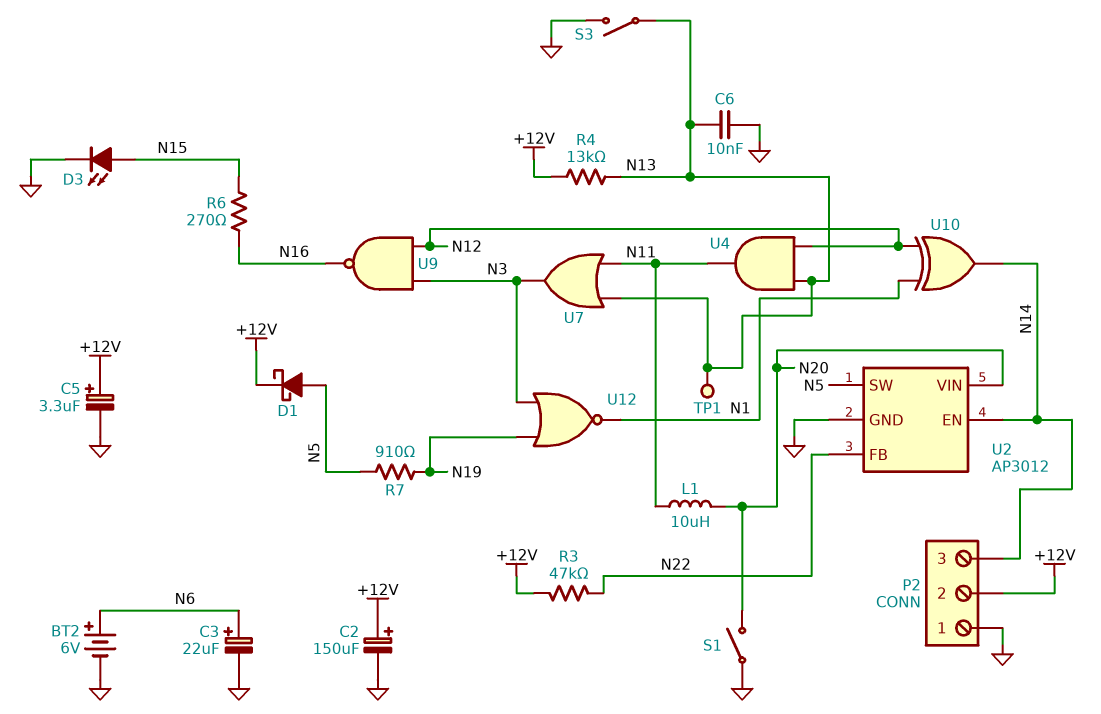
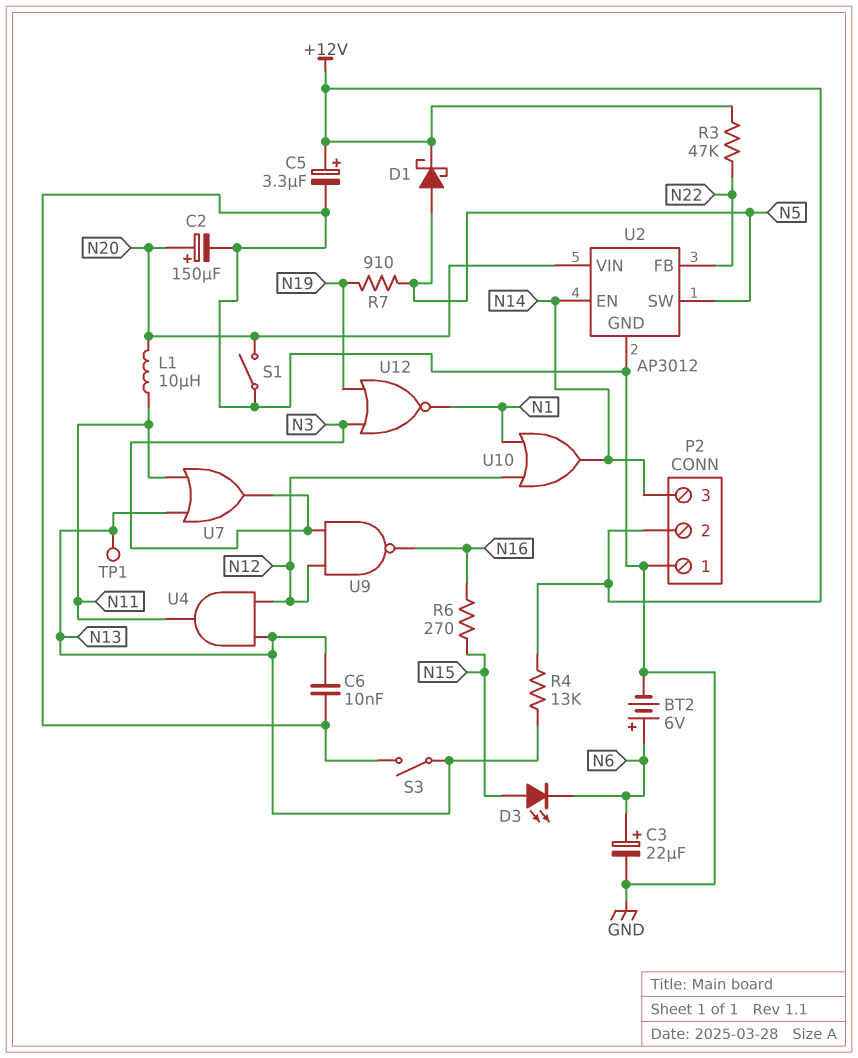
C2: 150uF (plus +12V, minus GND) -> 150uF (plus N20, minus GND)
D3: LED (A N15, K GND) -> LED (A N15, K N6)
U10: XOR (in N1, in N12, out N14) -> OR (in N1, in N12, out N14)

